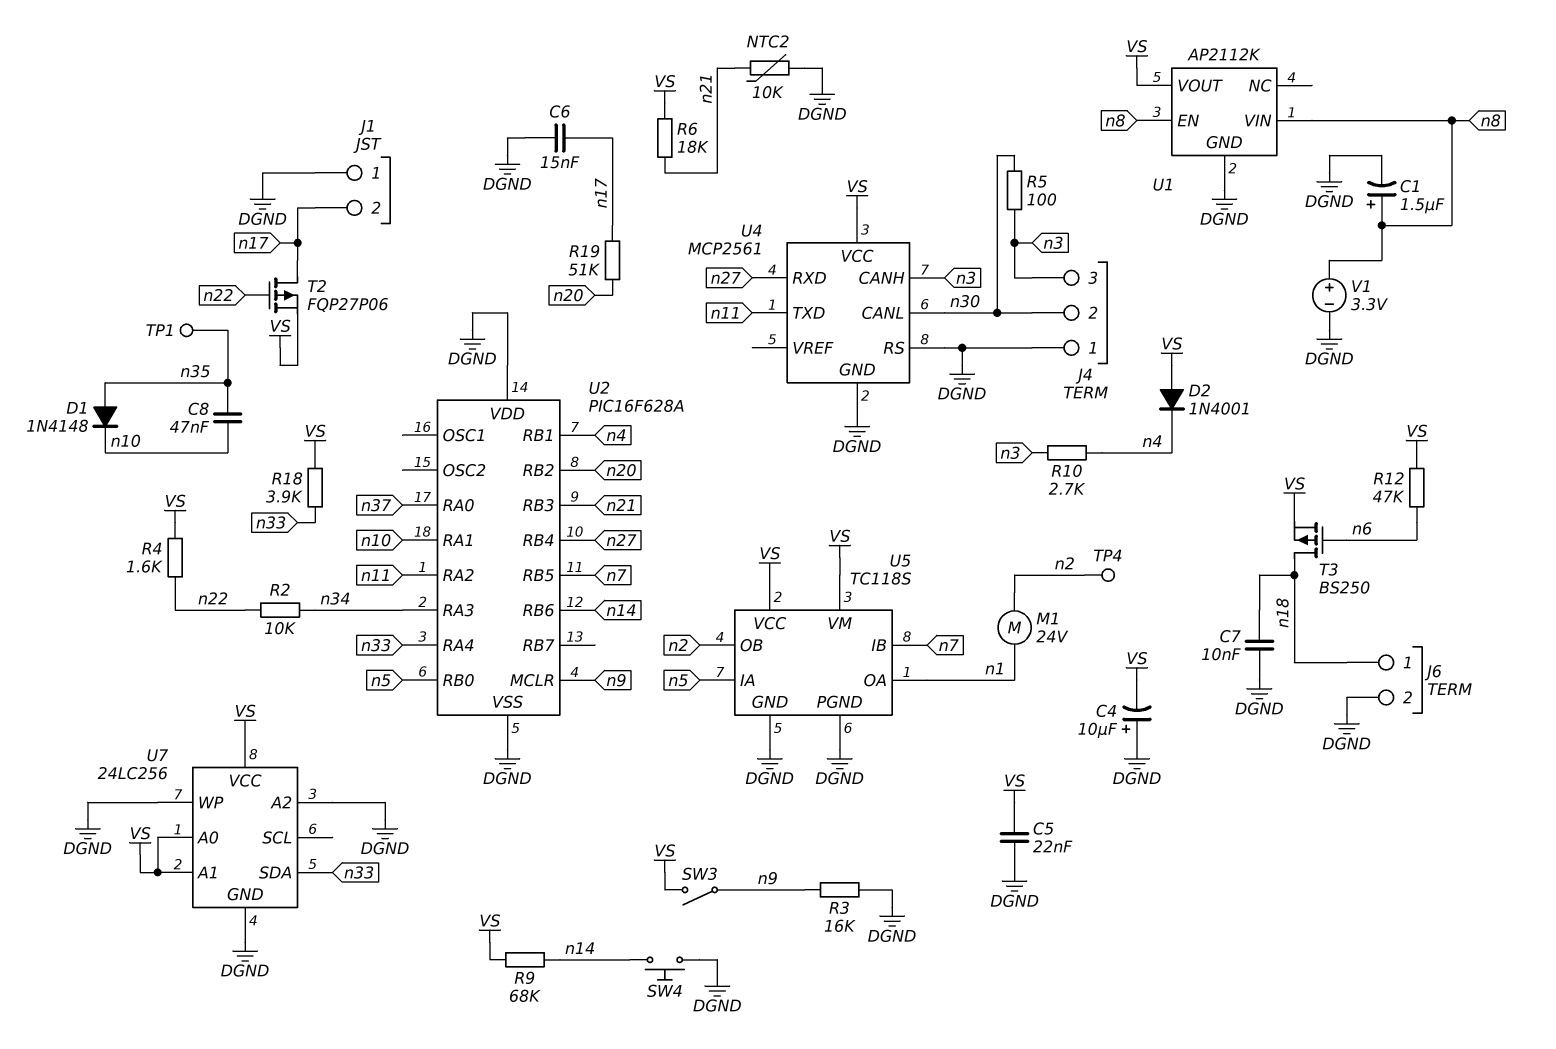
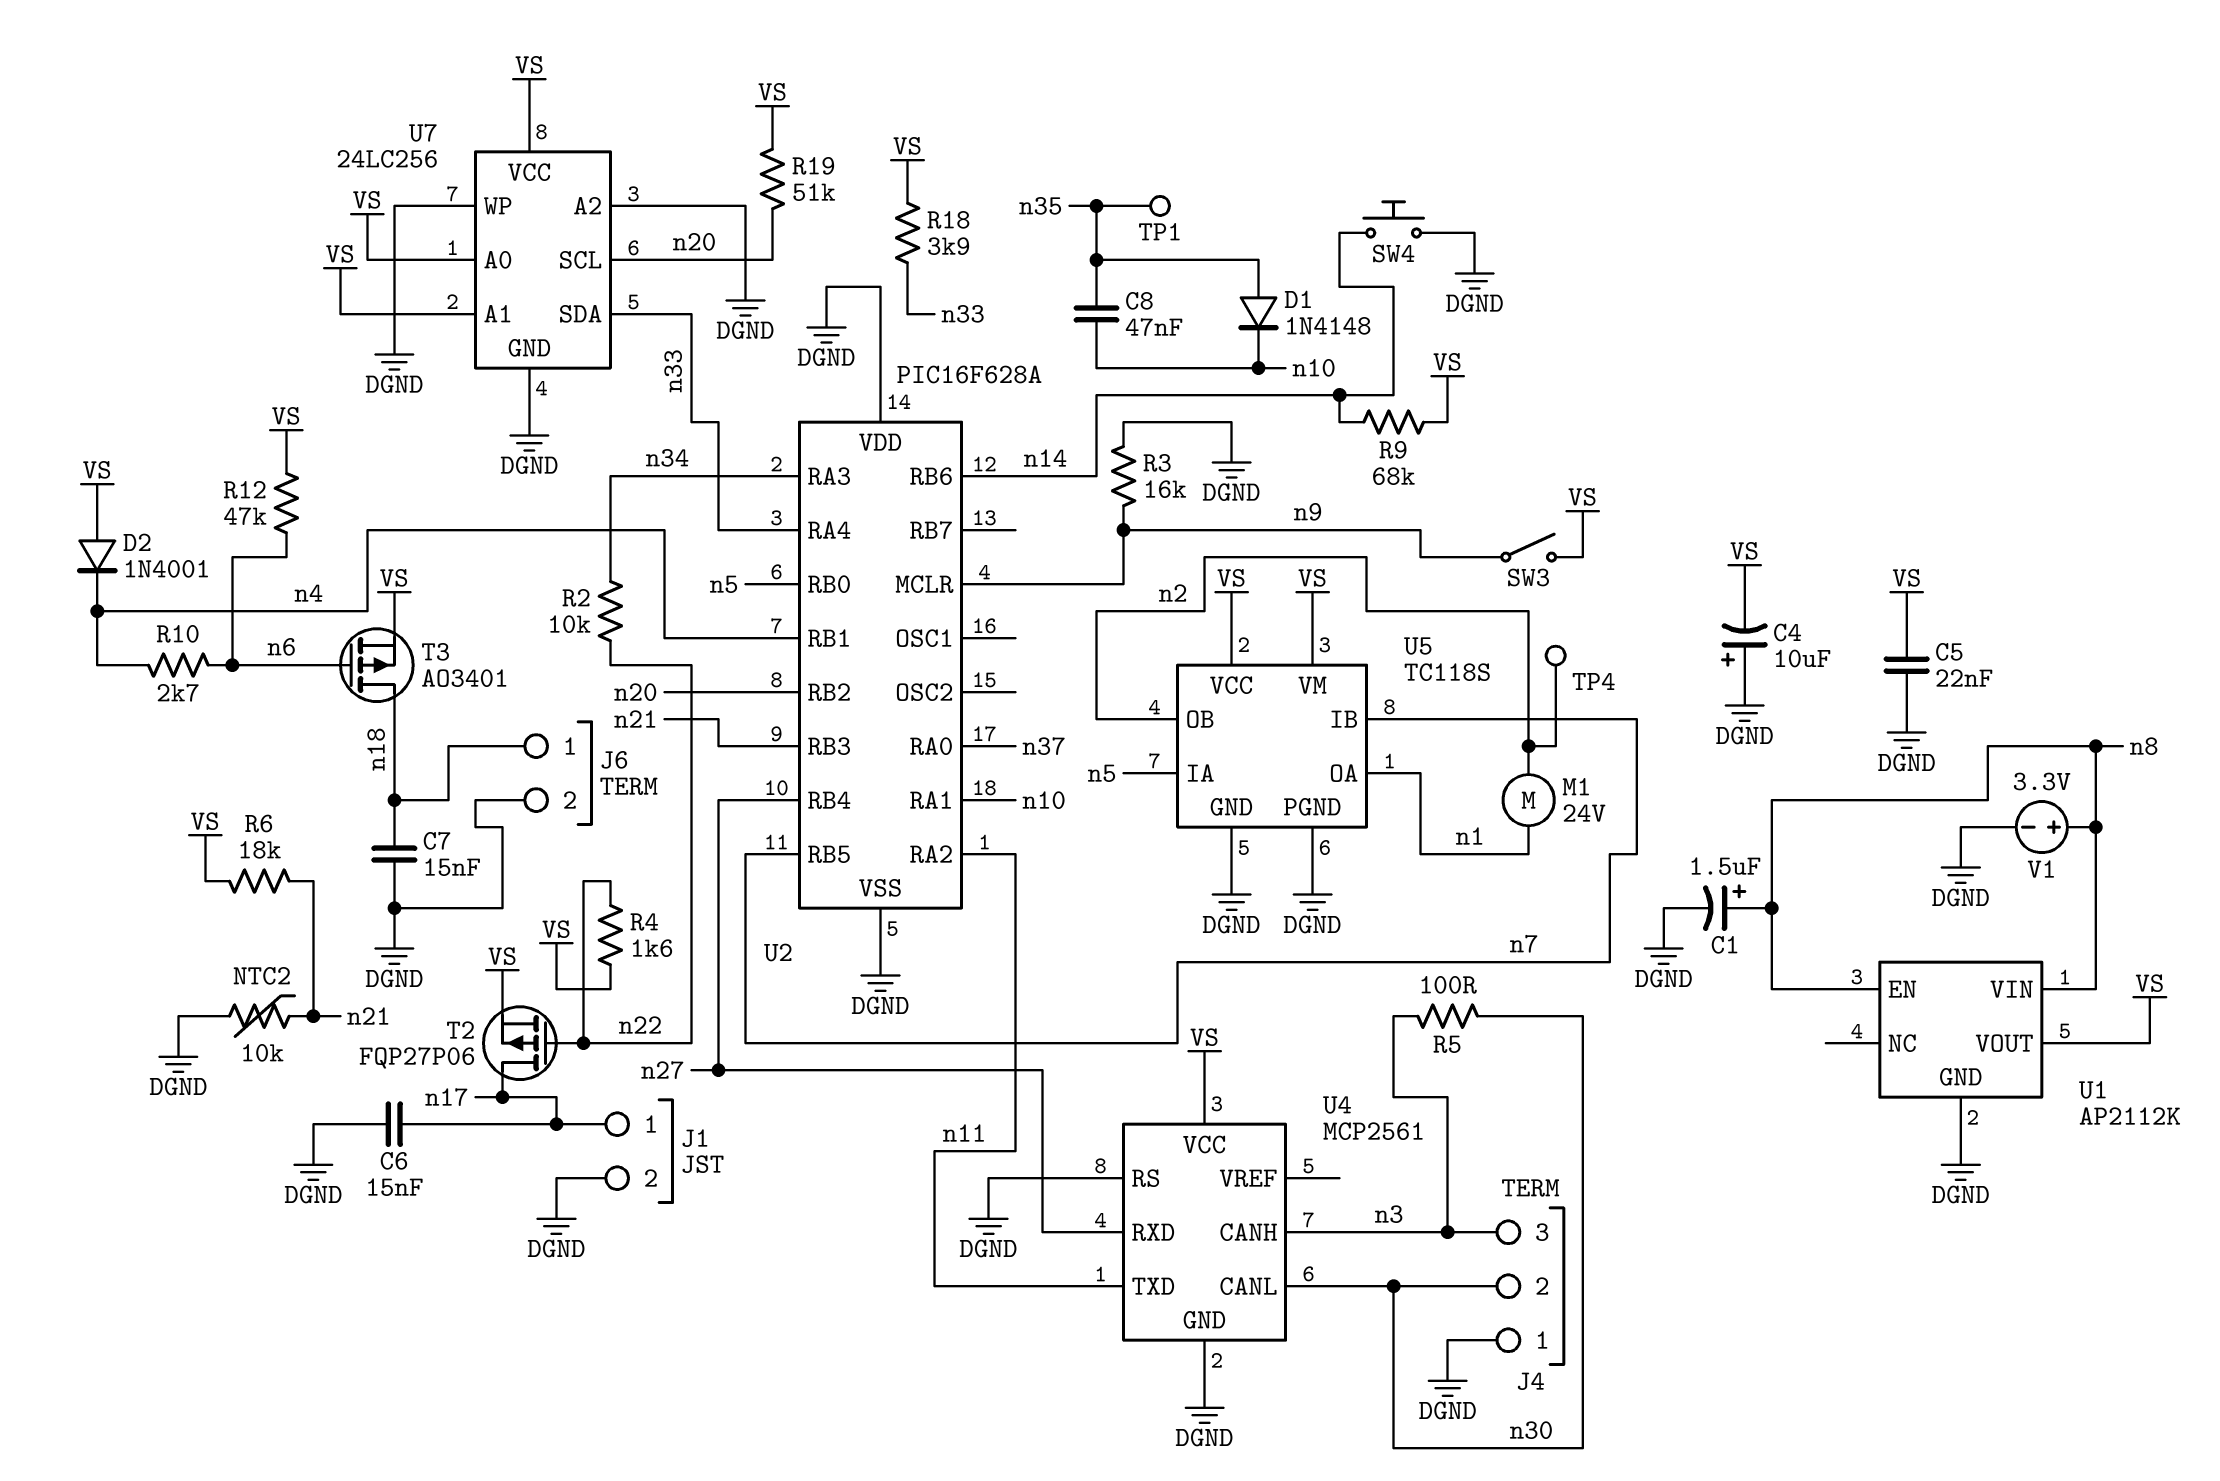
C7: 10nF (DGND, n18) -> 15nF (DGND, n18)
J1 pin 1: DGND -> n17
J1 pin 2: n17 -> DGND
R10: 2.7k (n3, n4) -> 2.7k (n4, n6)
R19: 51k (n17, n20) -> 51k (VS, n20)
T3: PMOS BS250 (G n6, D n18, S VS) -> PMOS AO3401 (G n6, D n18, S VS)
U7 pin SCL: none -> n20

